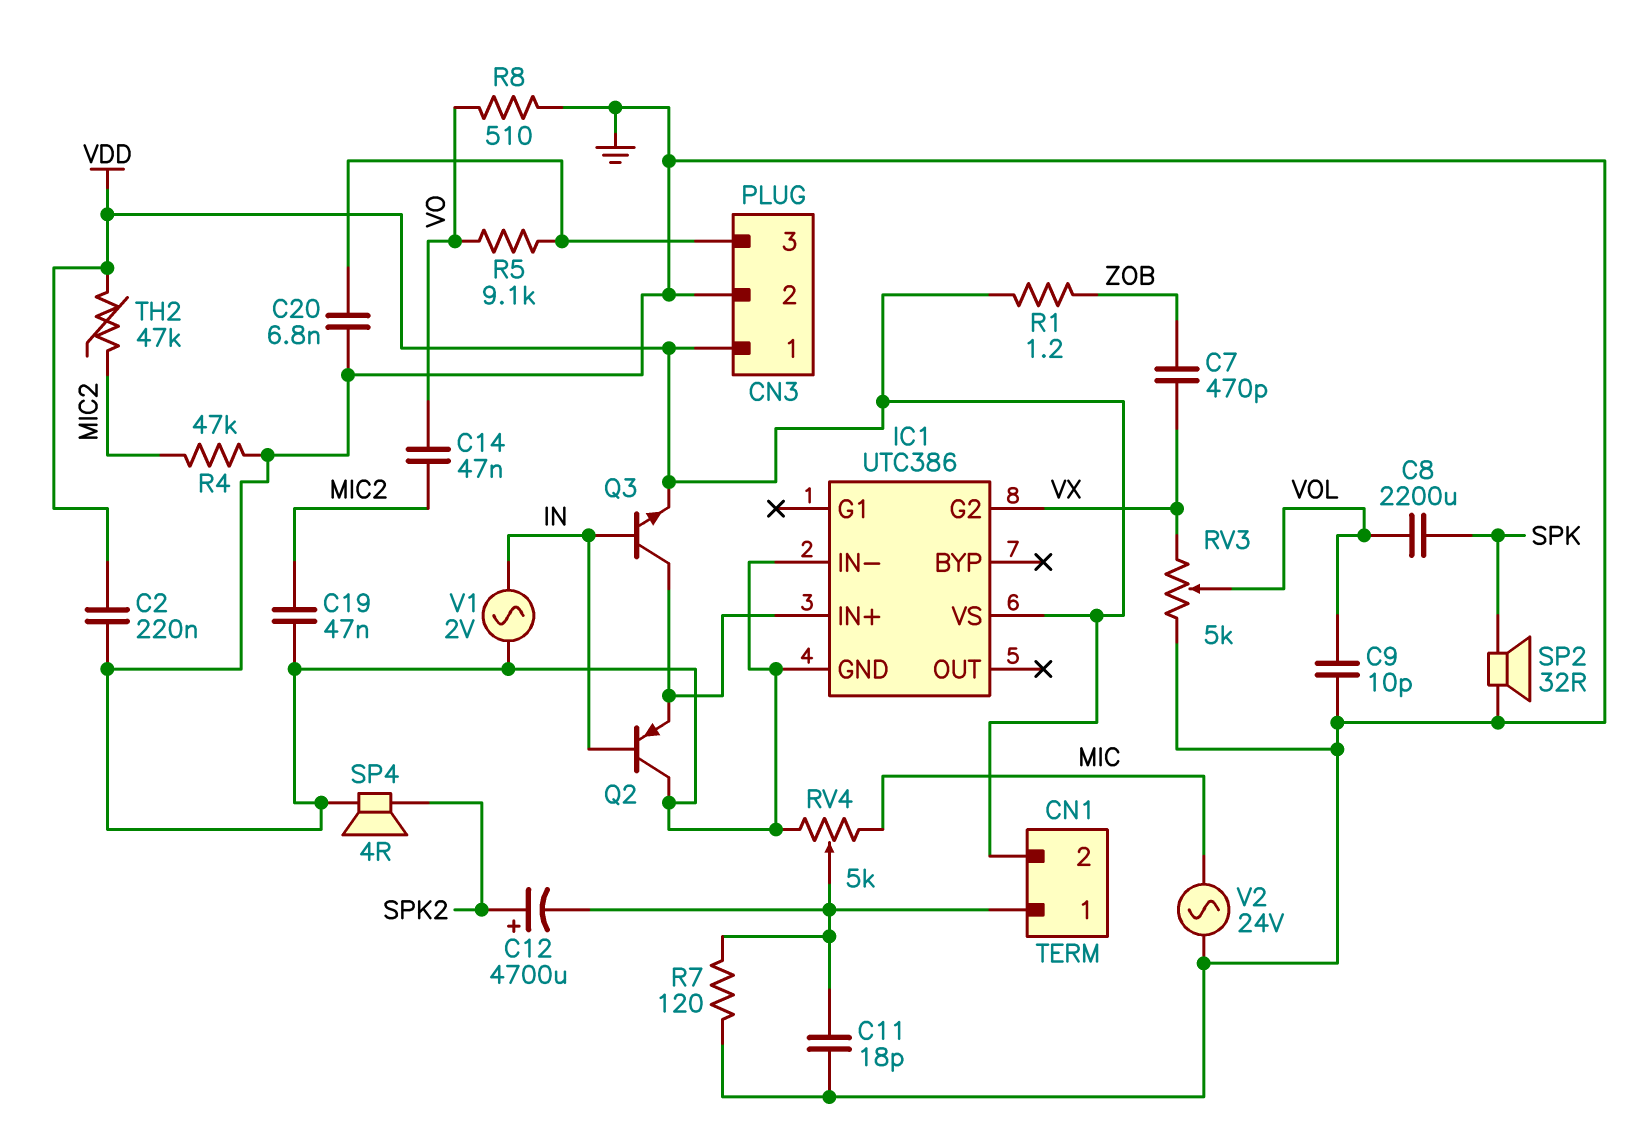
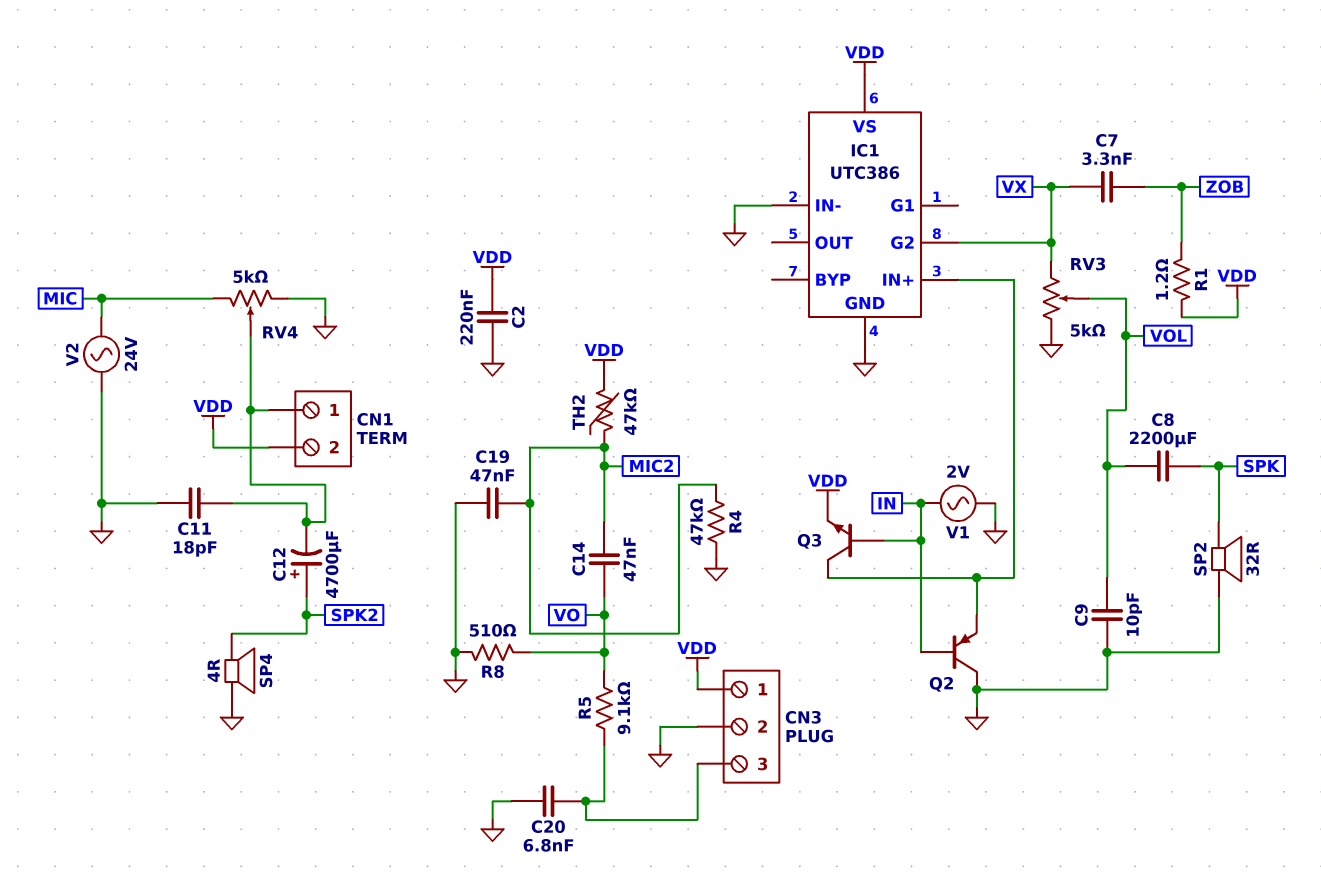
C7: 470pF (VX, ZOB) -> 3.3nF (VX, ZOB)
R7: 120 (CN1/1, GND) -> none

